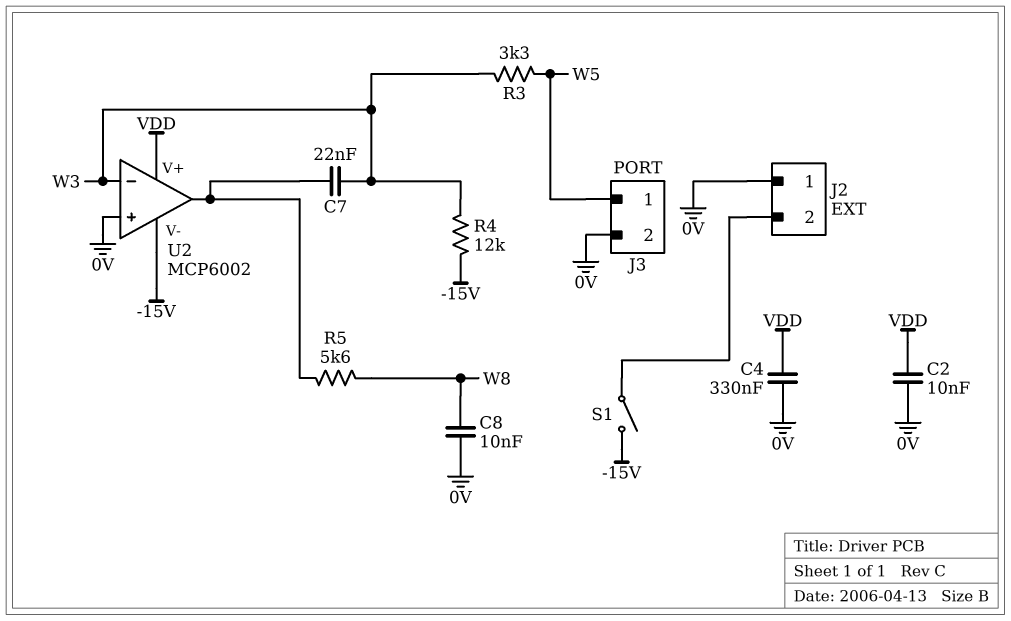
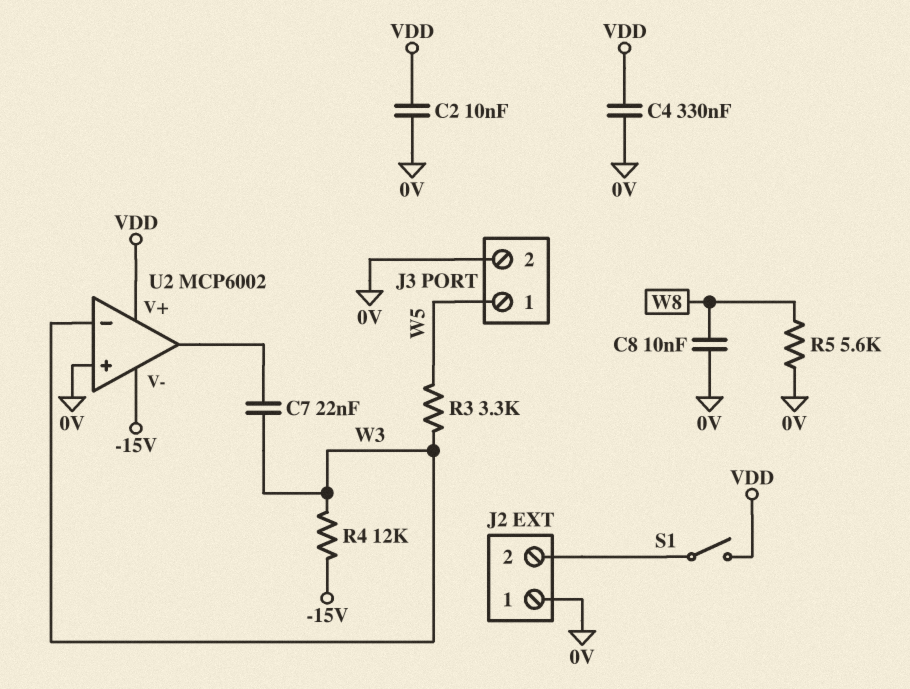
R5: 5.6k (U2/out, W8) -> 5.6k (0V, W8)
S1: switch (-15V, J2/2) -> switch (J2/2, VDD)

